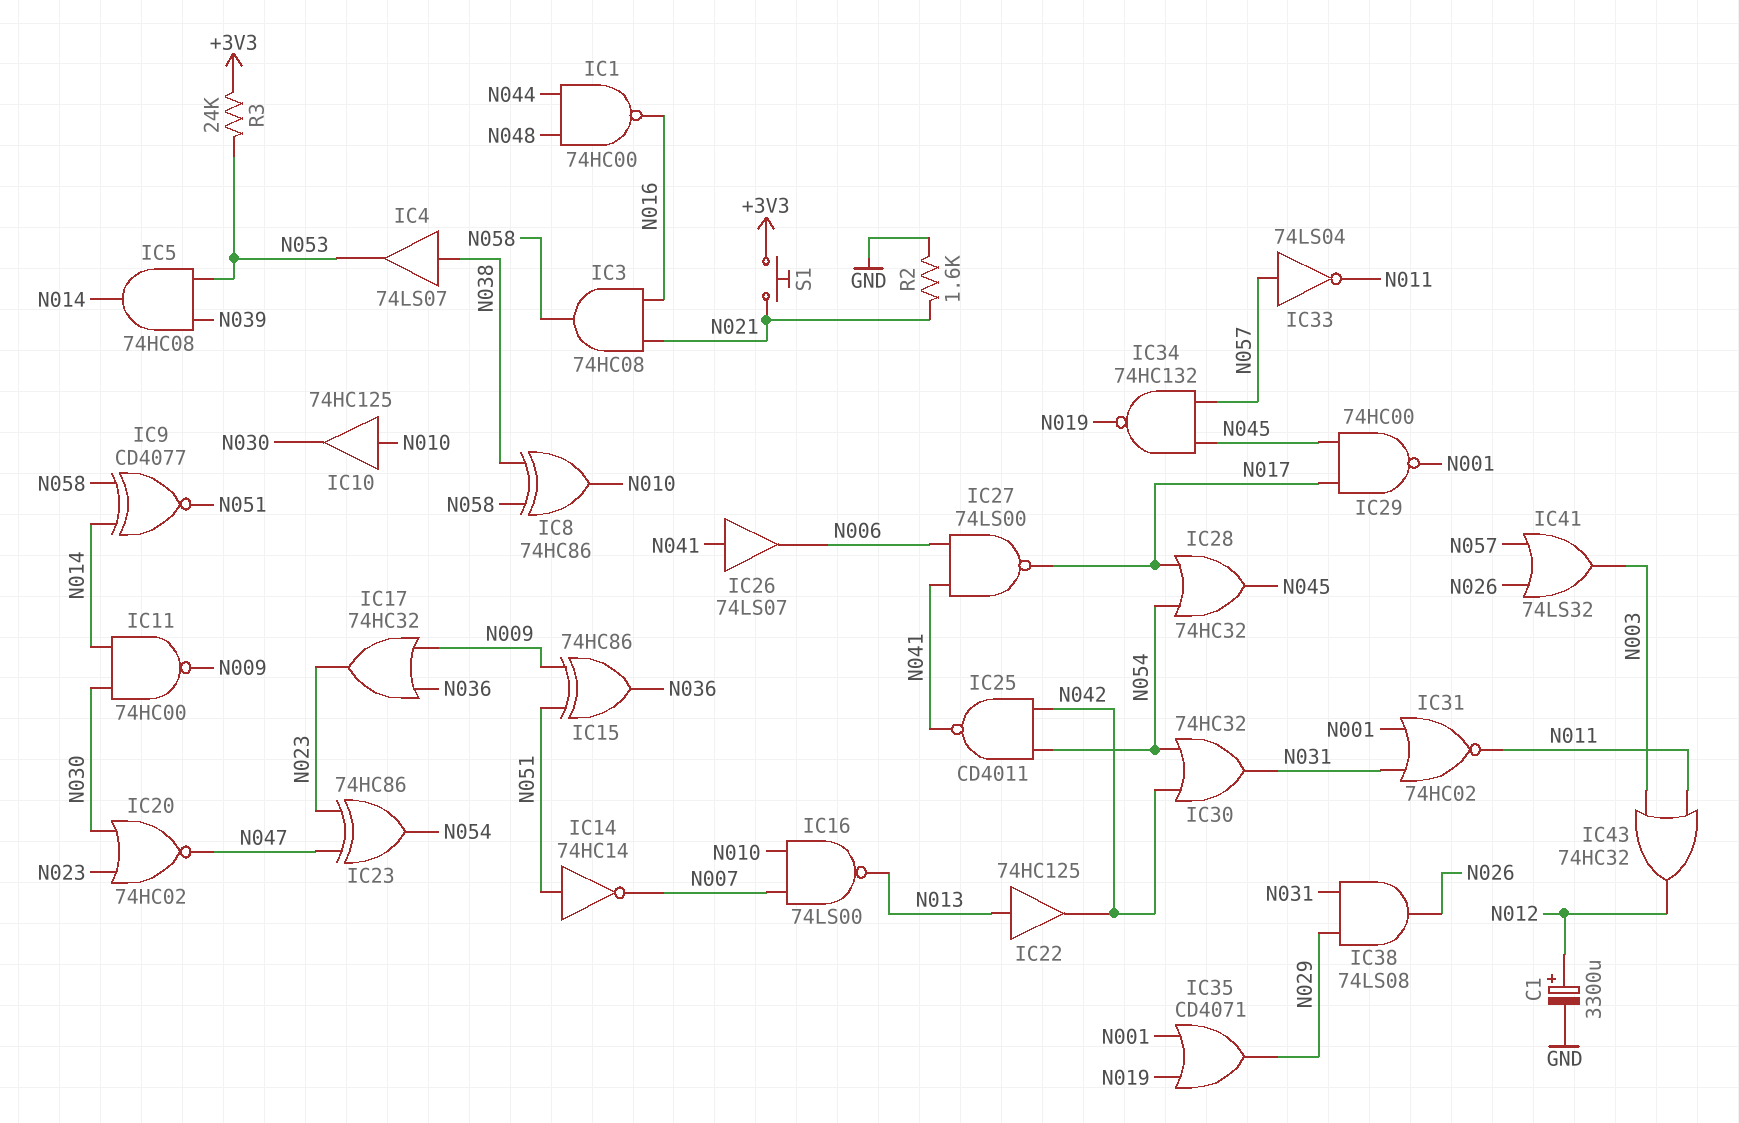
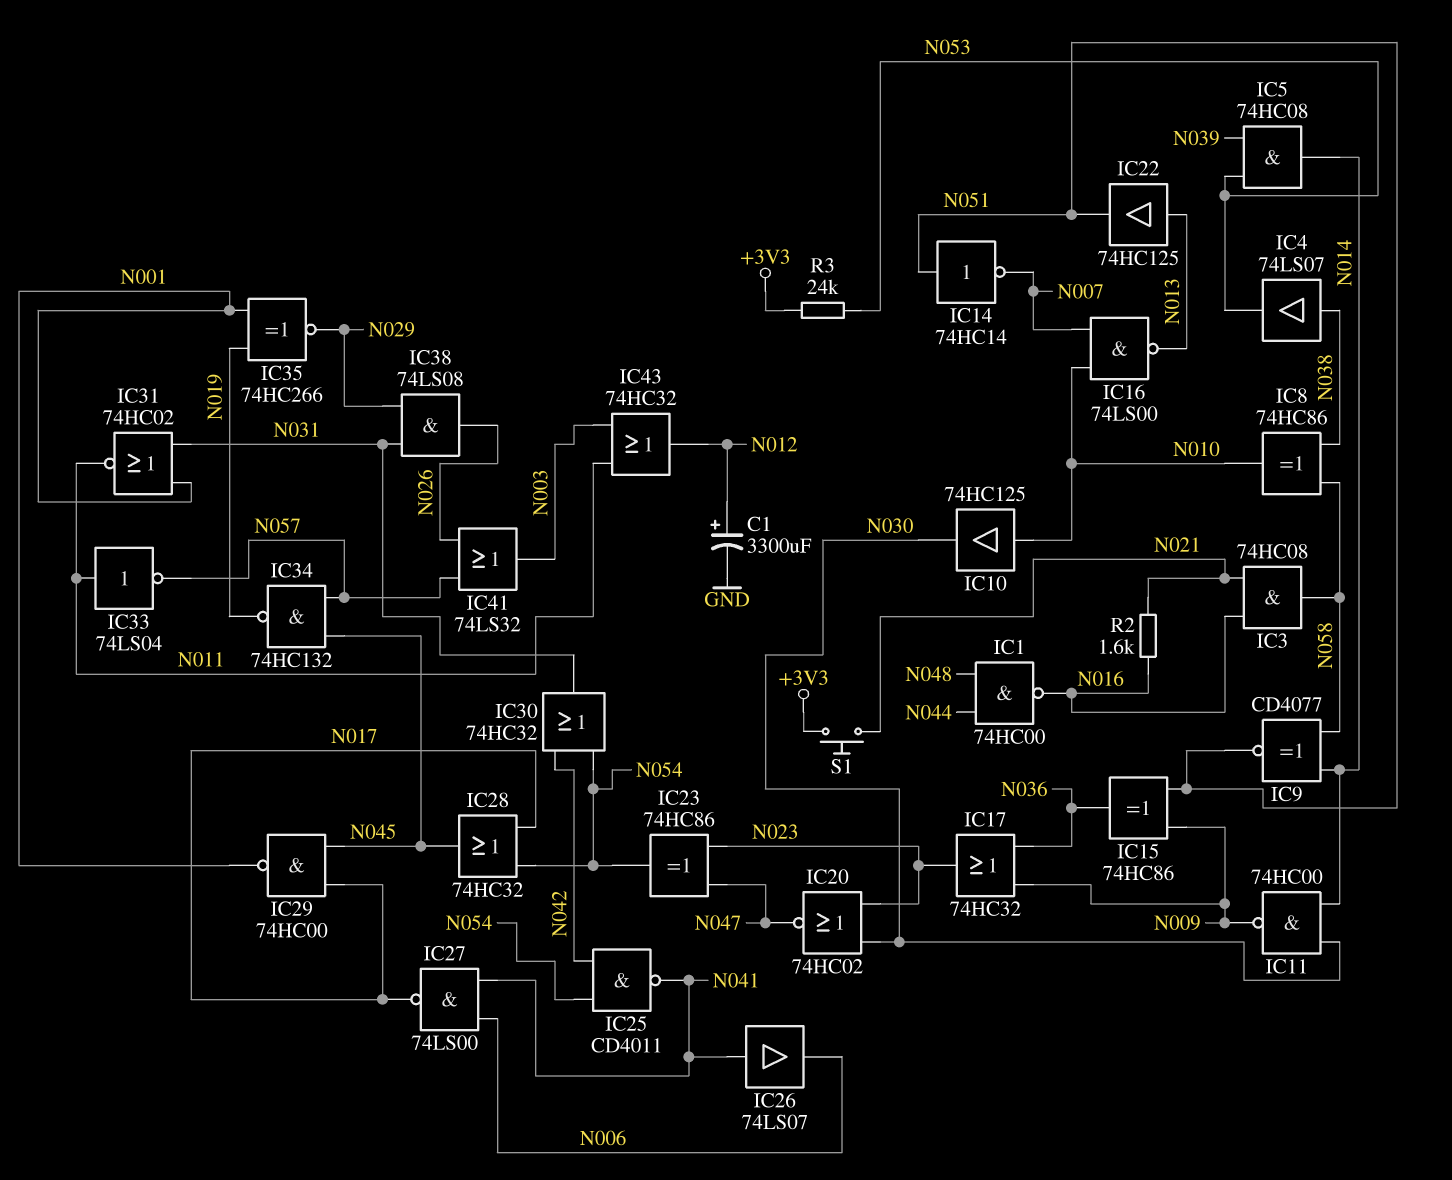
IC22: buffer 74HC125 (in N013, out N042) -> buffer 74HC125 (in N013, out N051)
IC33: NOT 74LS04 (in N057, out N011) -> NOT 74LS04 (in N011, out N057)
IC35: OR CD4071 (in N001, in N019, out N029) -> XNOR 74HC266 (in N001, in N019, out N029)
R2: 1.6k (GND, N021) -> 1.6k (N016, N021)

